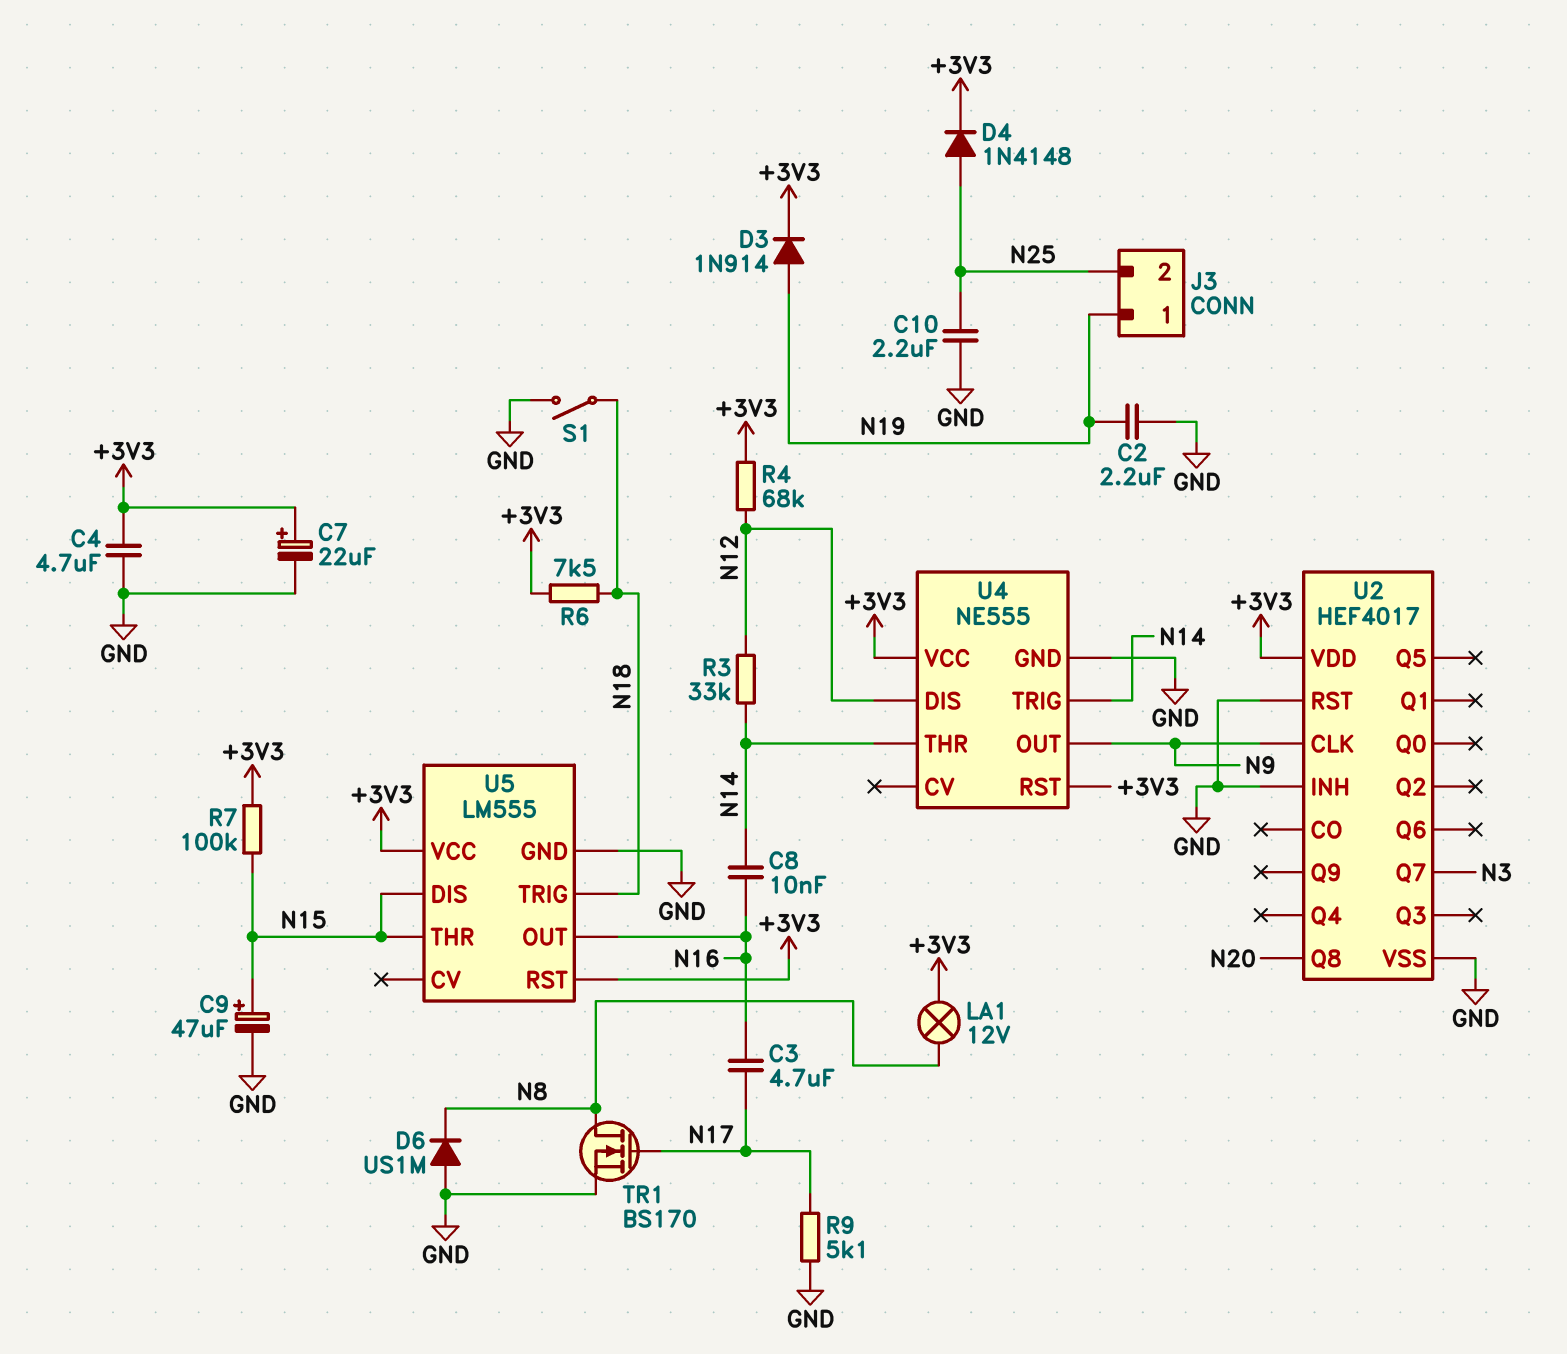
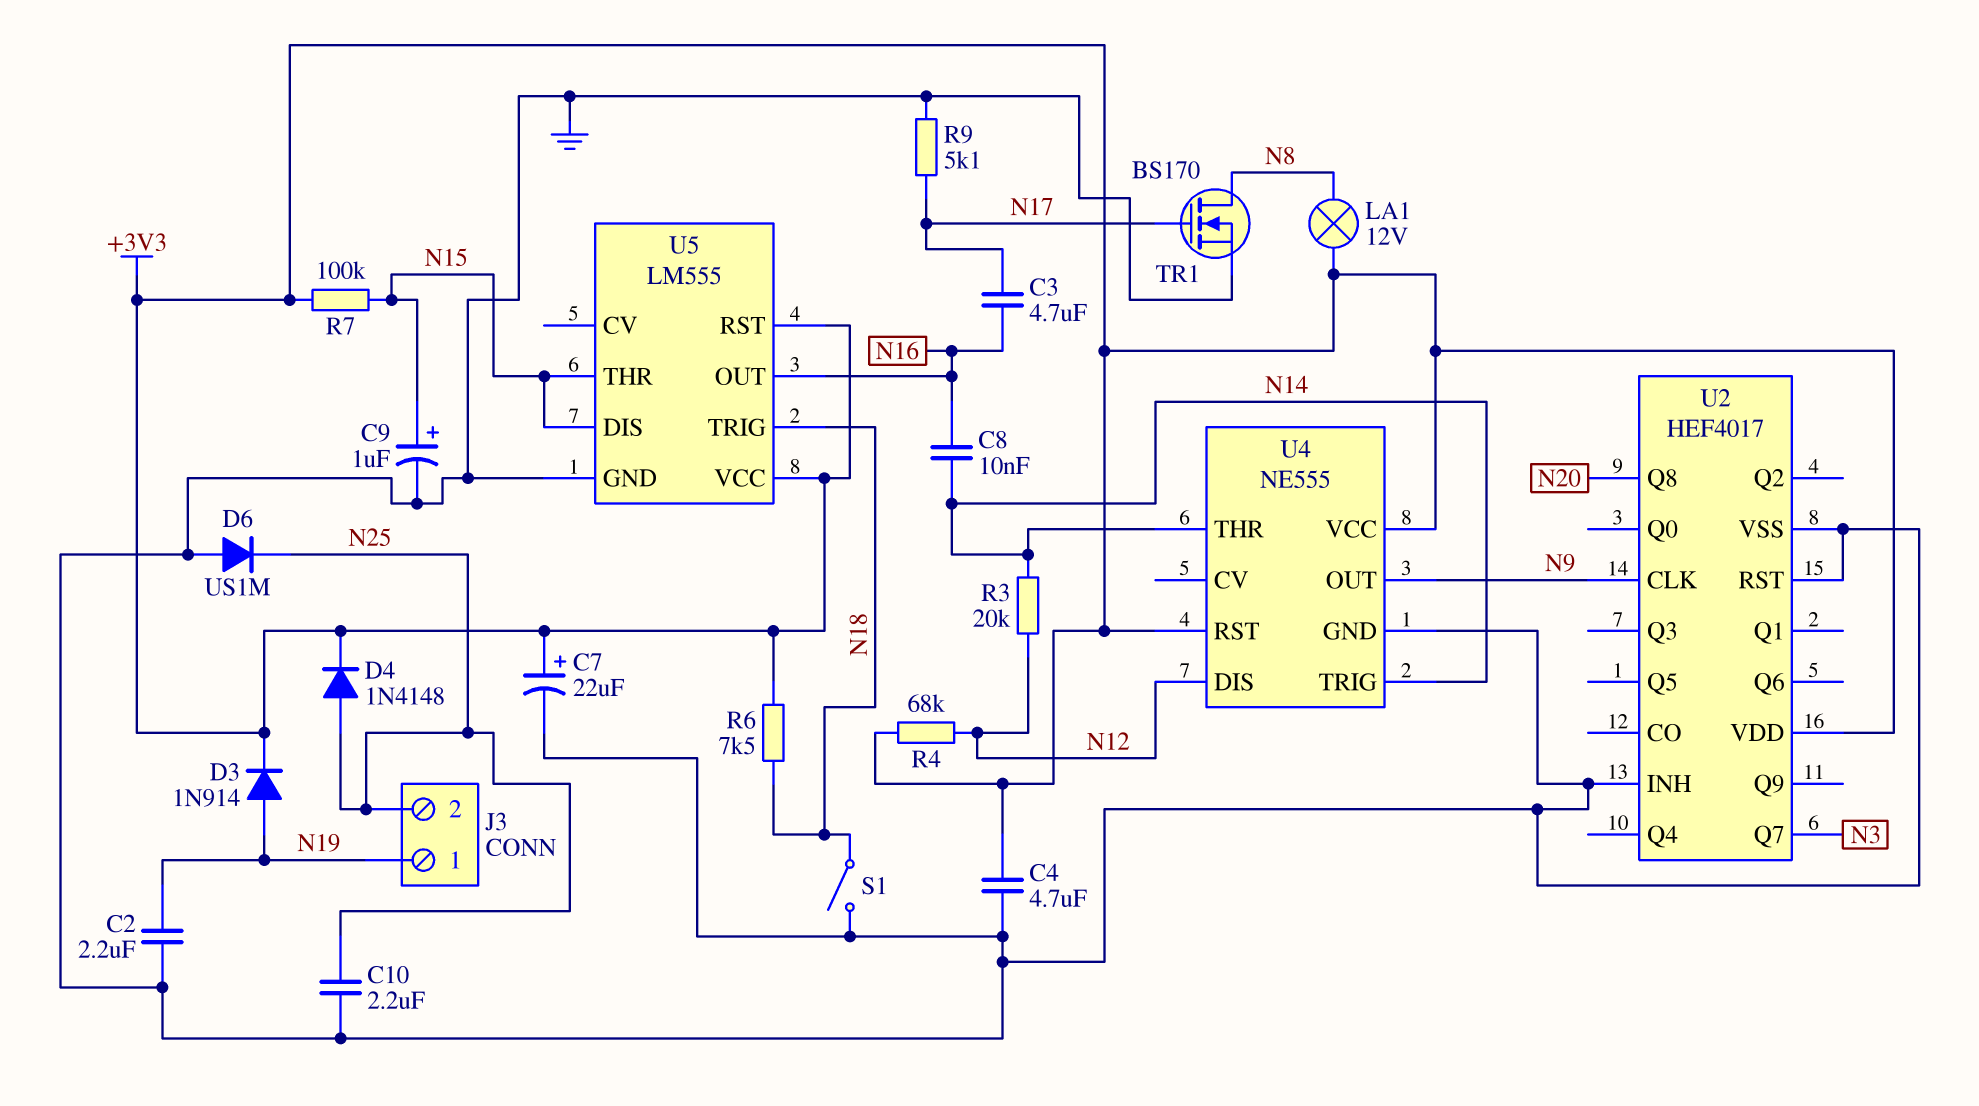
C9: 47uF (plus N15, minus GND) -> 1uF (plus N15, minus GND)
D6: diode US1M (A GND, K N8) -> diode US1M (A GND, K N25)
R3: 33k (N12, N14) -> 20k (N12, N14)

